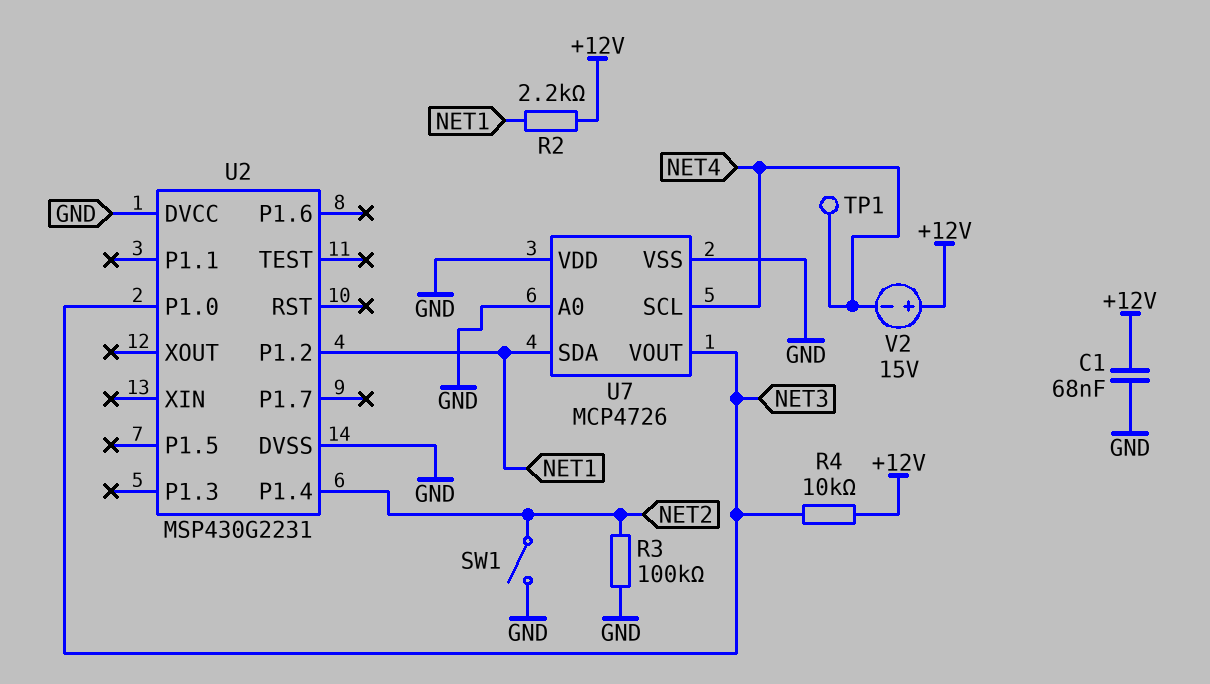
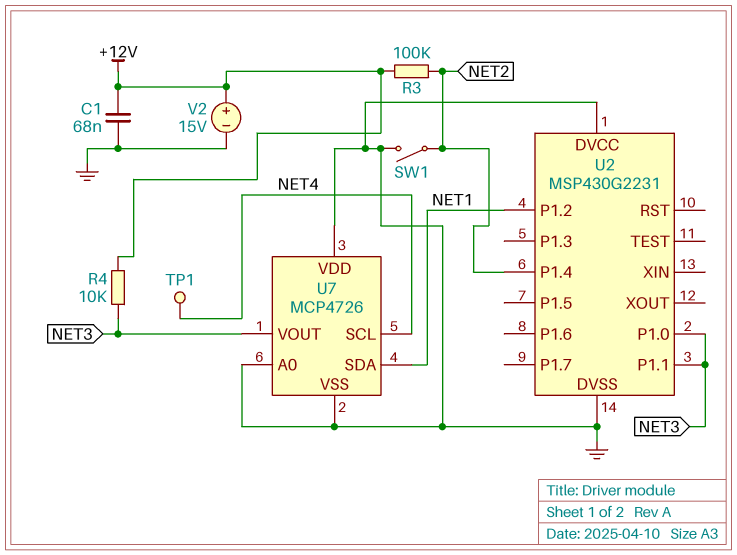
R2: 2.2k (+12V, NET1) -> none
R3: 100k (GND, NET2) -> 100k (+12V, NET2)
U2 pin P1.1: none -> NET3
V2: 15V (plus +12V, minus NET4) -> 15V (plus +12V, minus GND)

